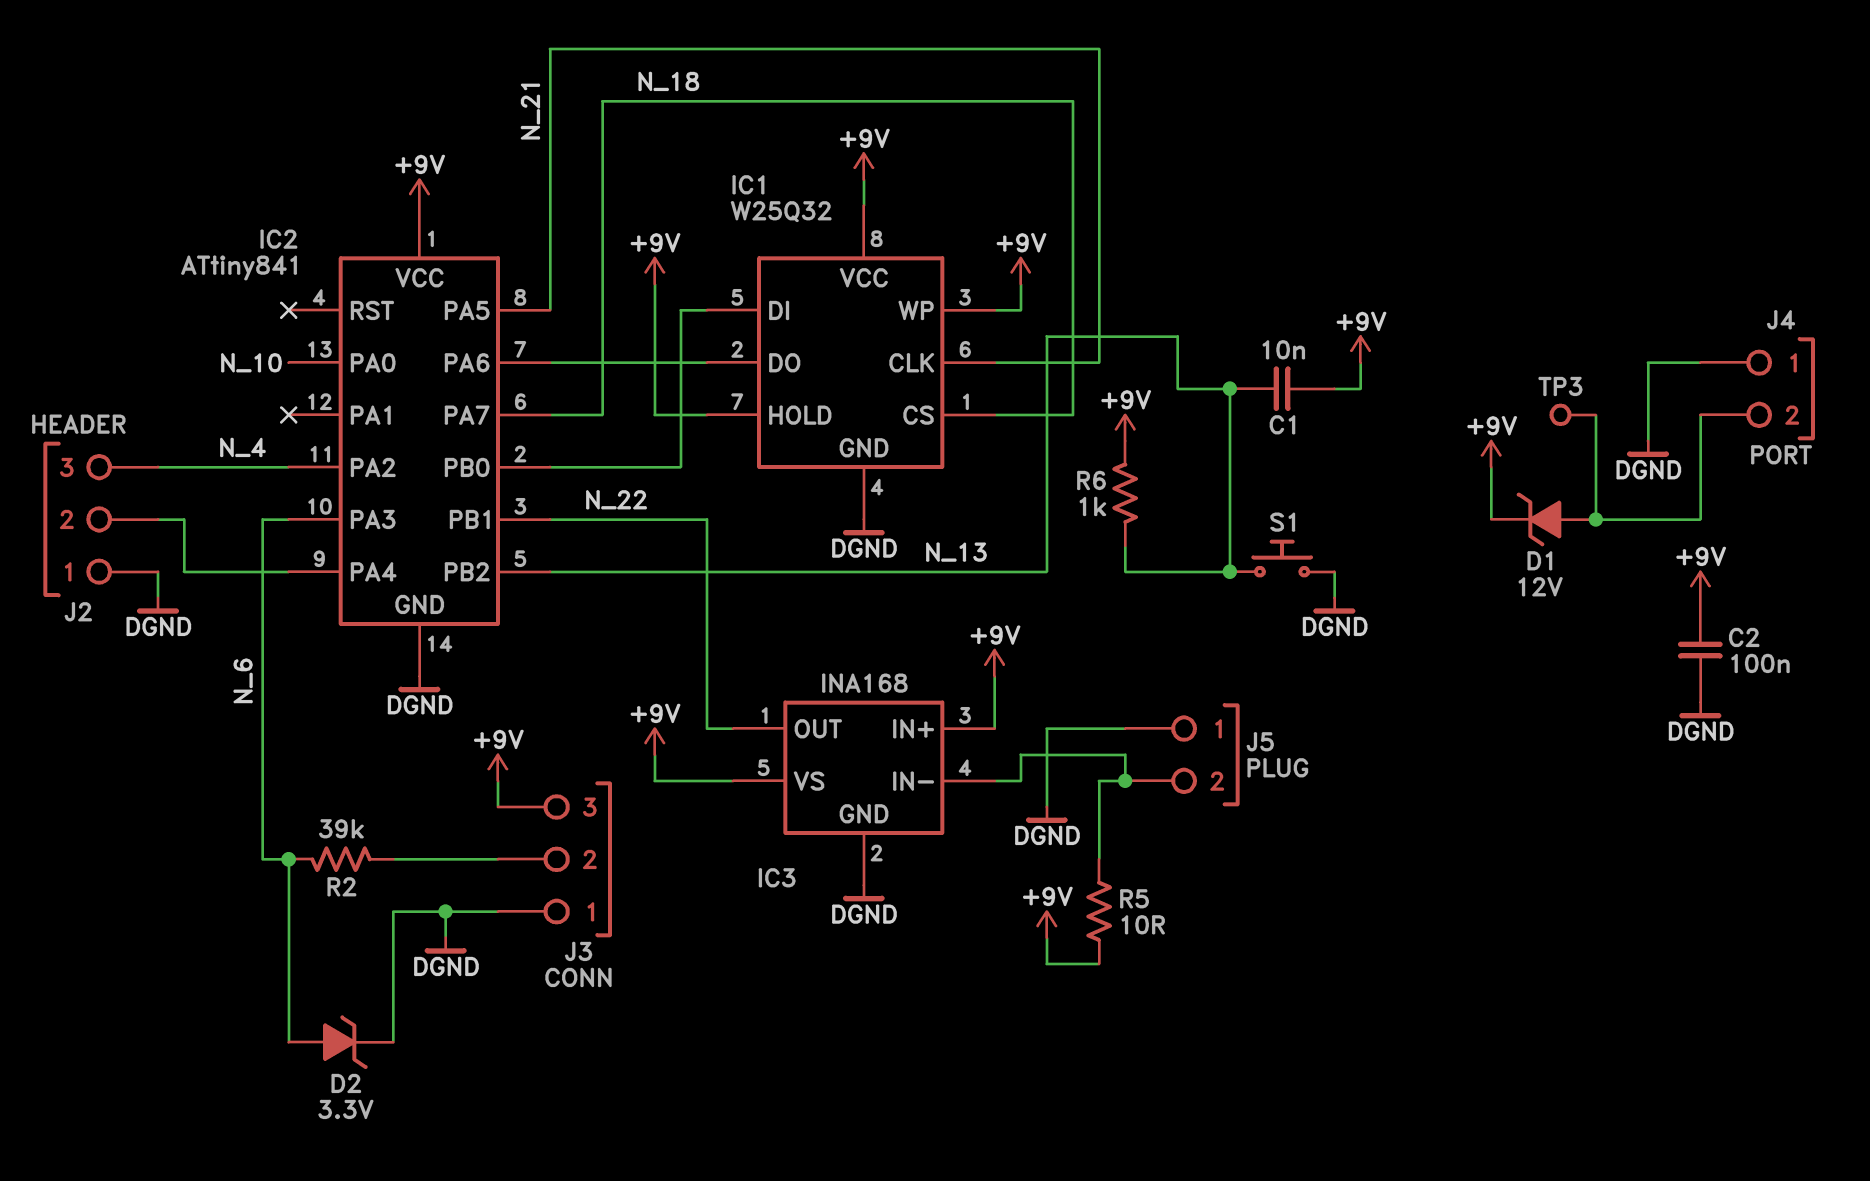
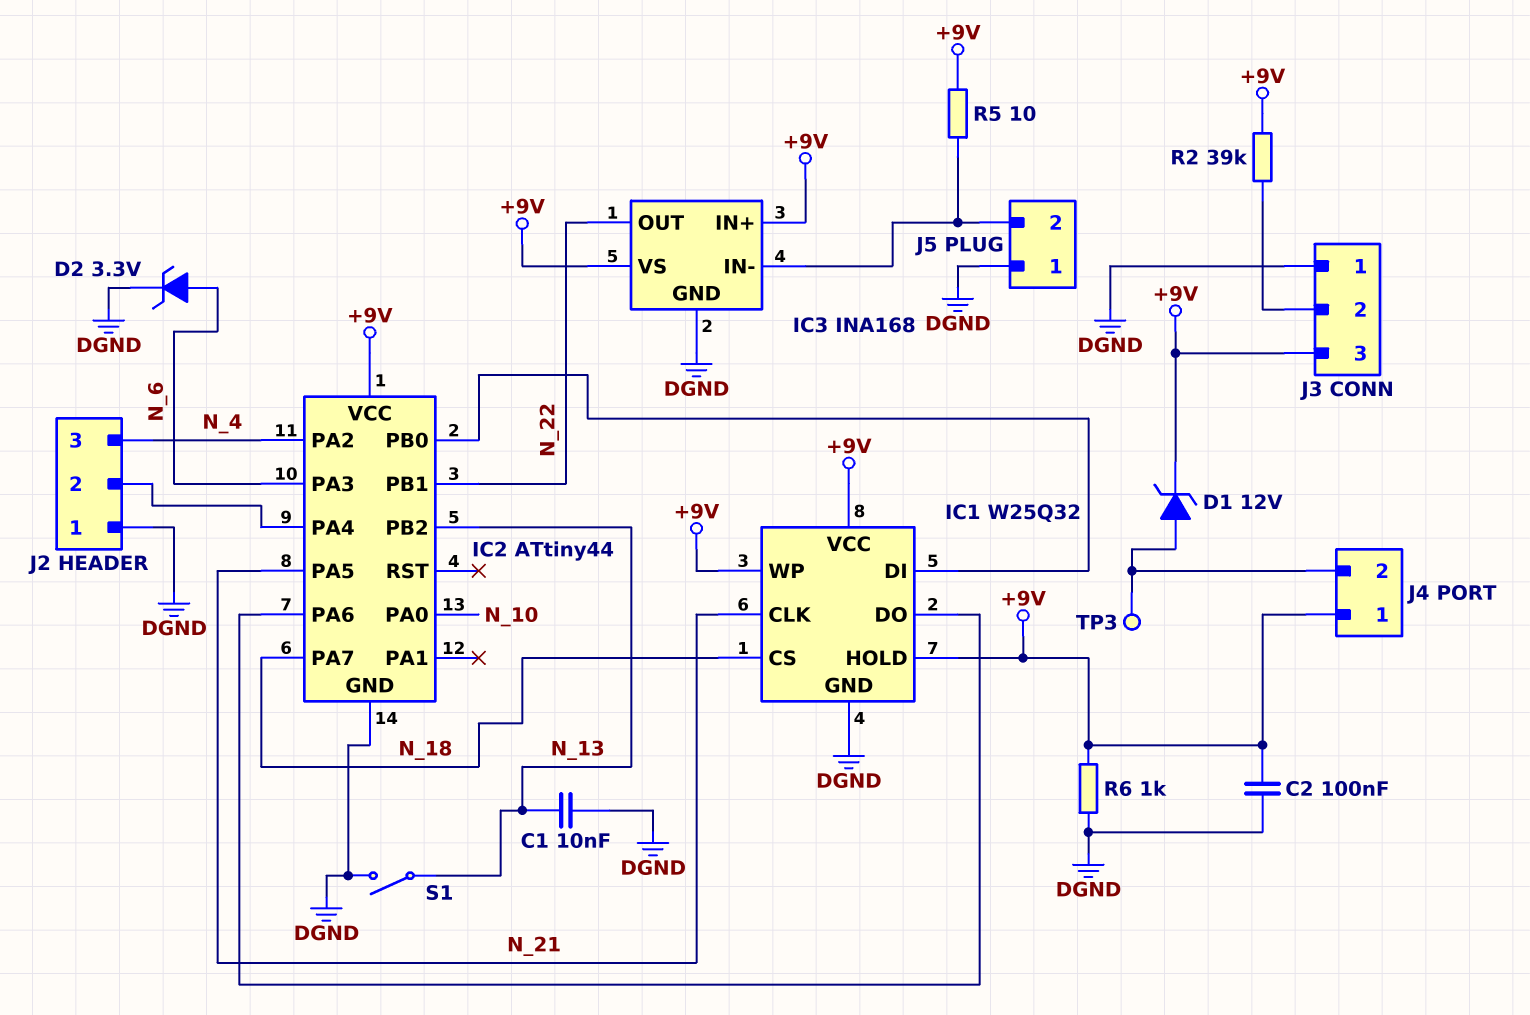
C1: 10nF (+9V, N_13) -> 10nF (DGND, N_13)
IC2: ATtiny841 -> ATtiny44
J4 pin 1: DGND -> +9V
R2: 39k (J3/2, N_6) -> 39k (+9V, J3/2)
R6: 1k (+9V, N_13) -> 1k (+9V, DGND)
S1: button (DGND, N_13) -> switch (DGND, N_13)

